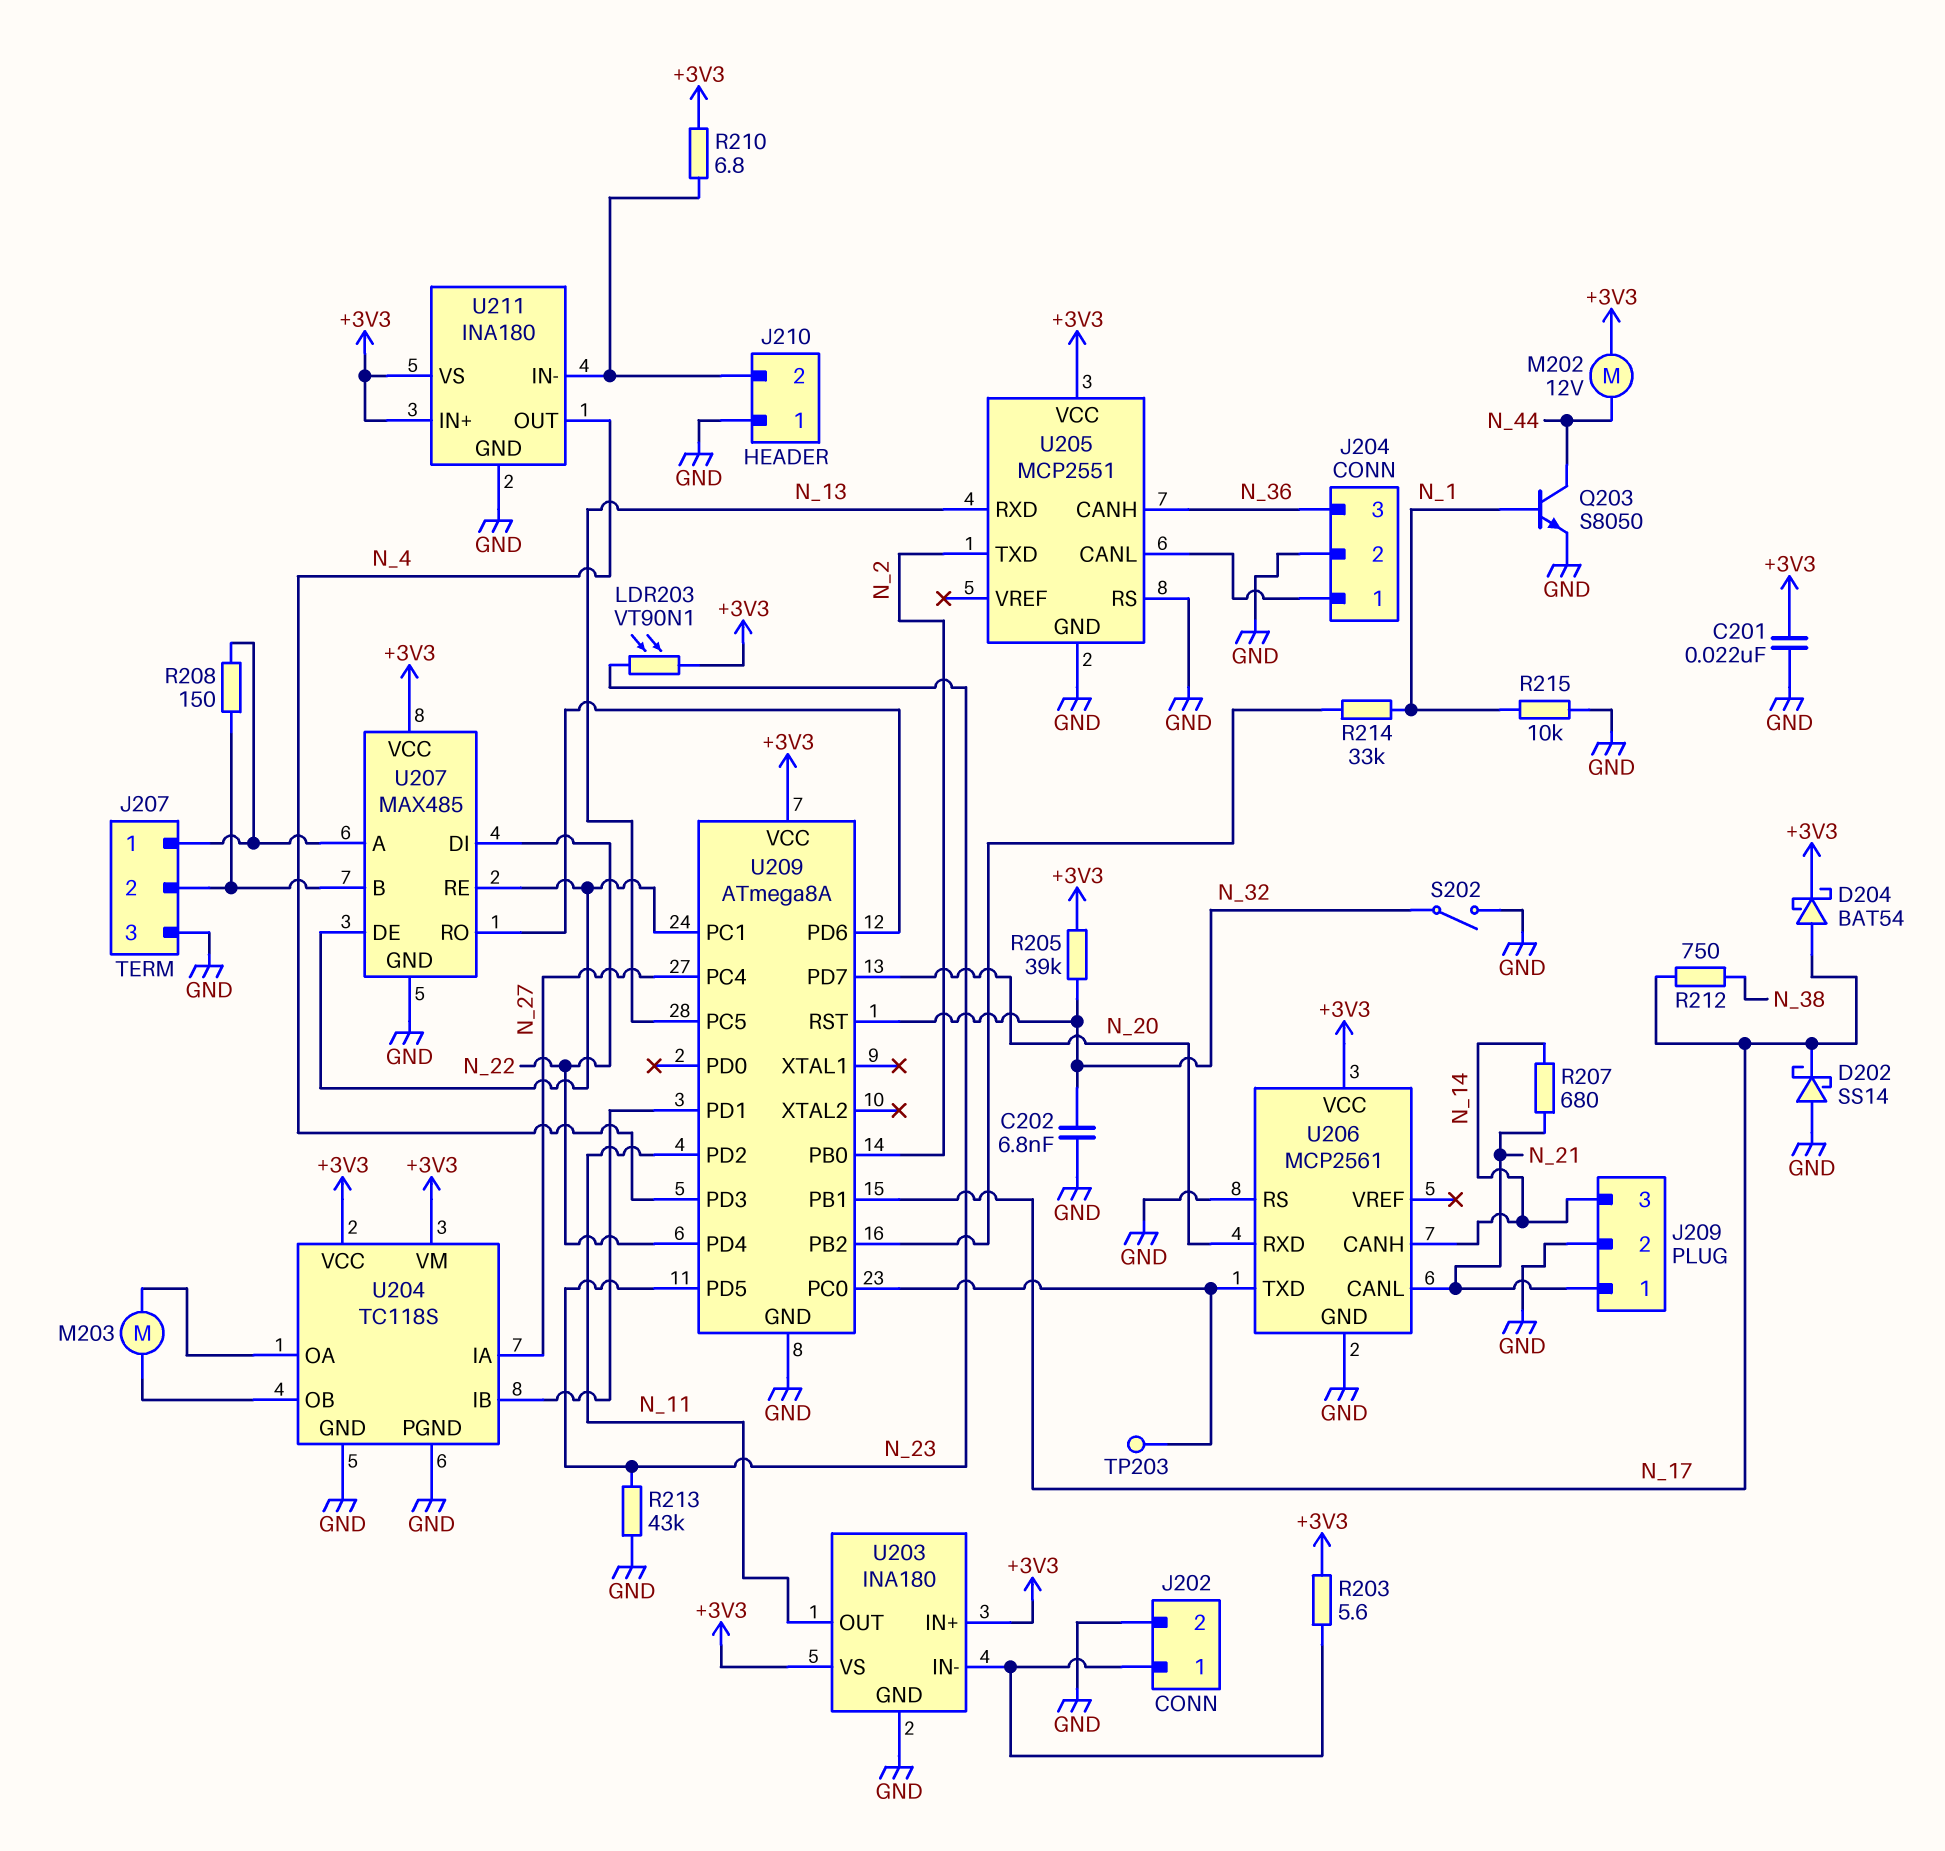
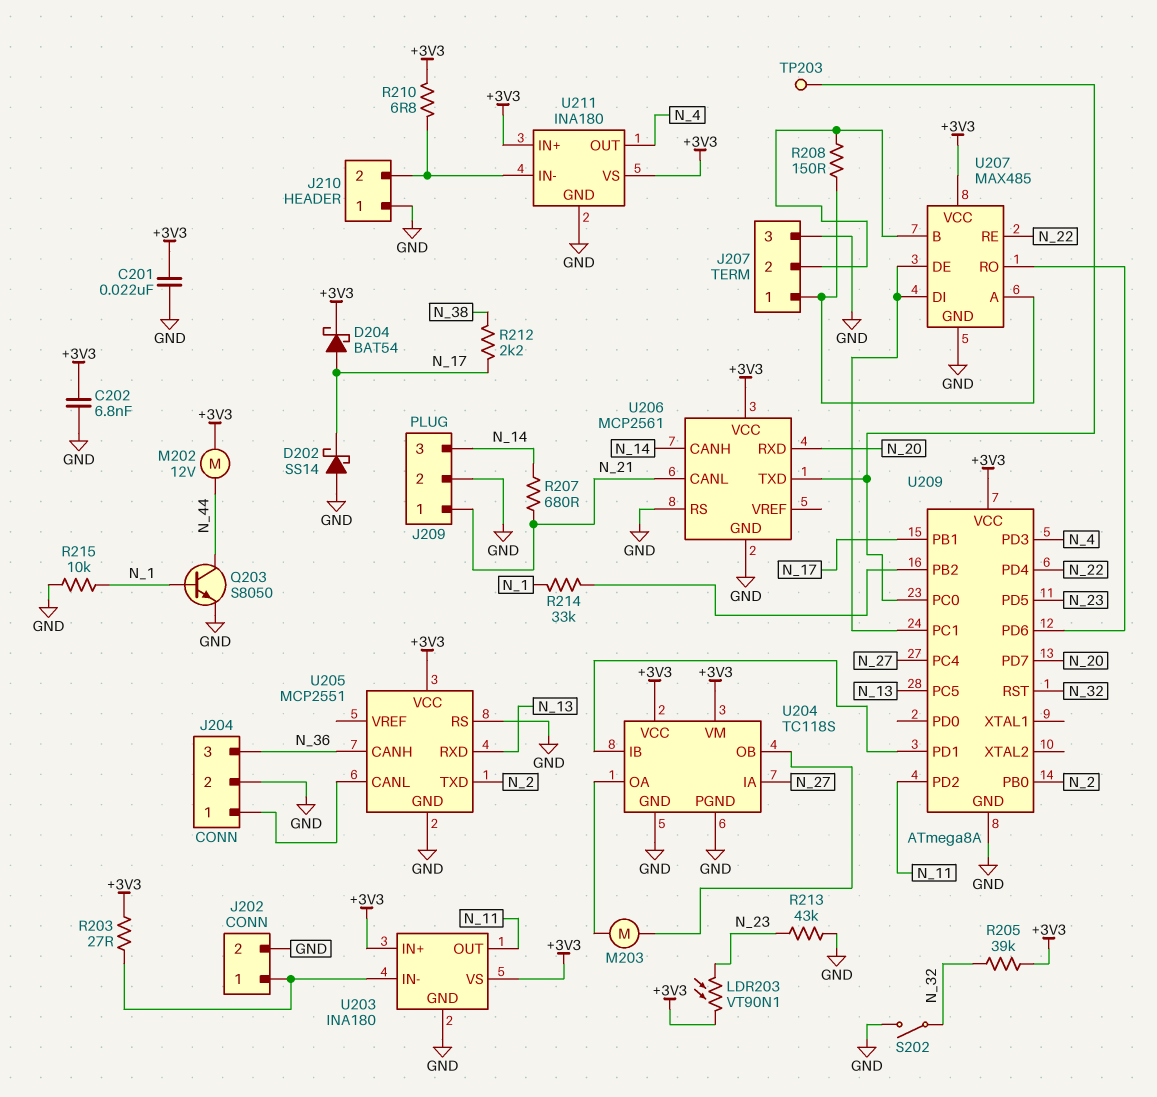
C202: 6.8nF (GND, N_32) -> 6.8nF (+3V3, GND)
R203: 5.6 (+3V3, J202/1) -> 27 (+3V3, J202/1)
R212: 750 (N_17, N_38) -> 2.2k (N_17, N_38)
U207 pin DI: N_22 -> U207/DE
U207 pin RE: U207/DE -> N_22

